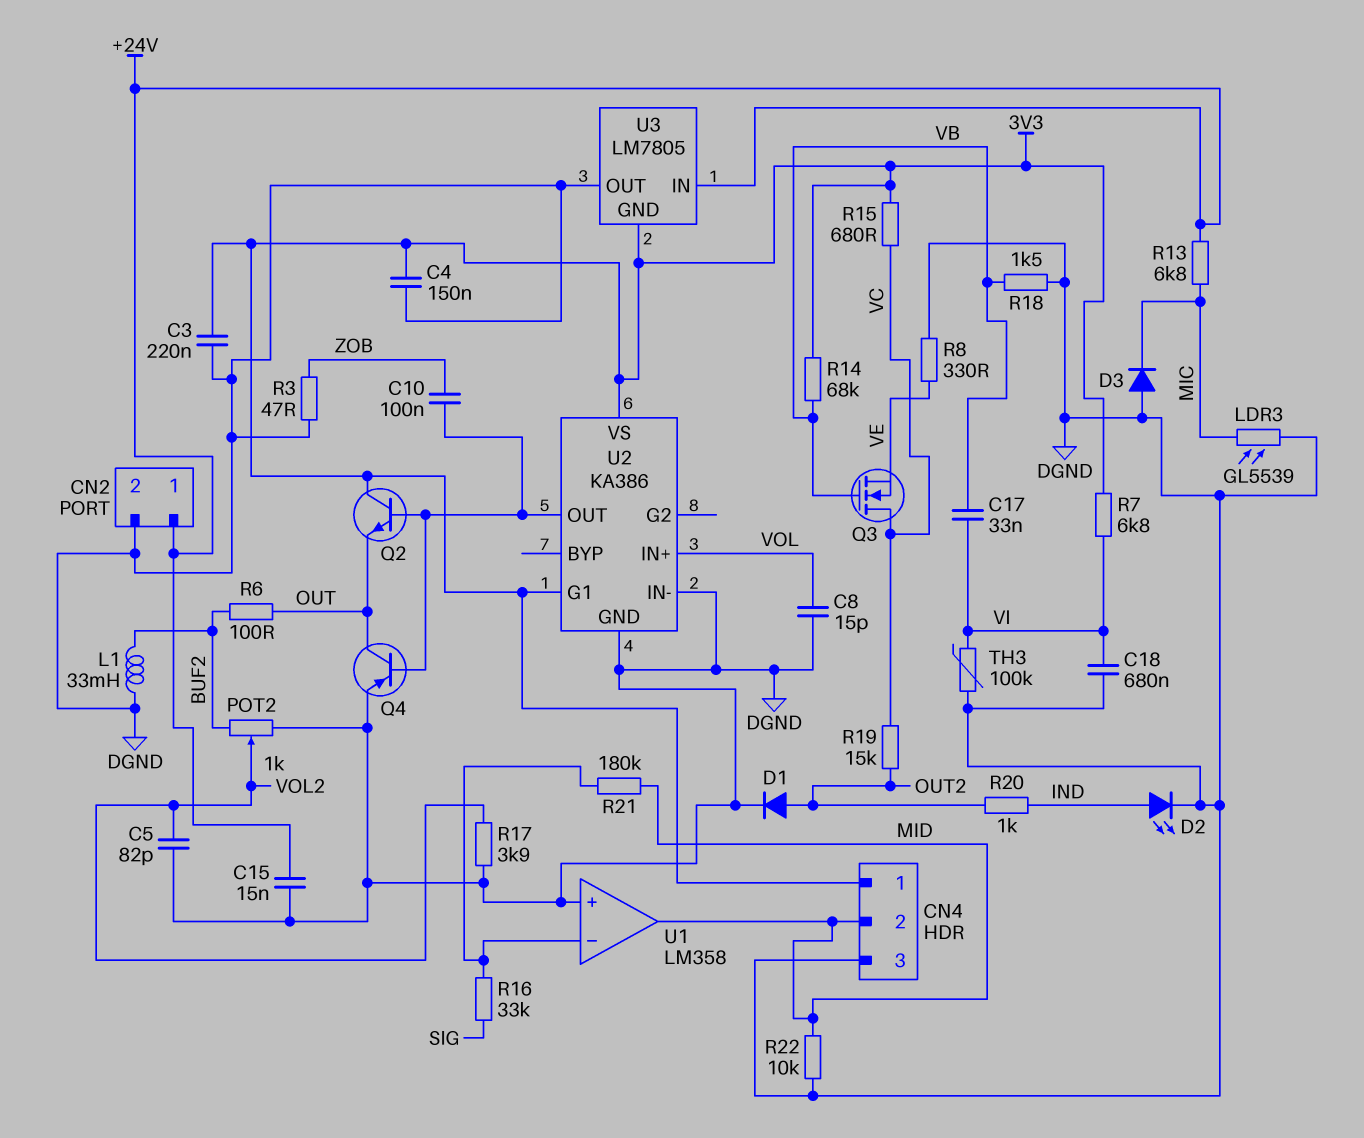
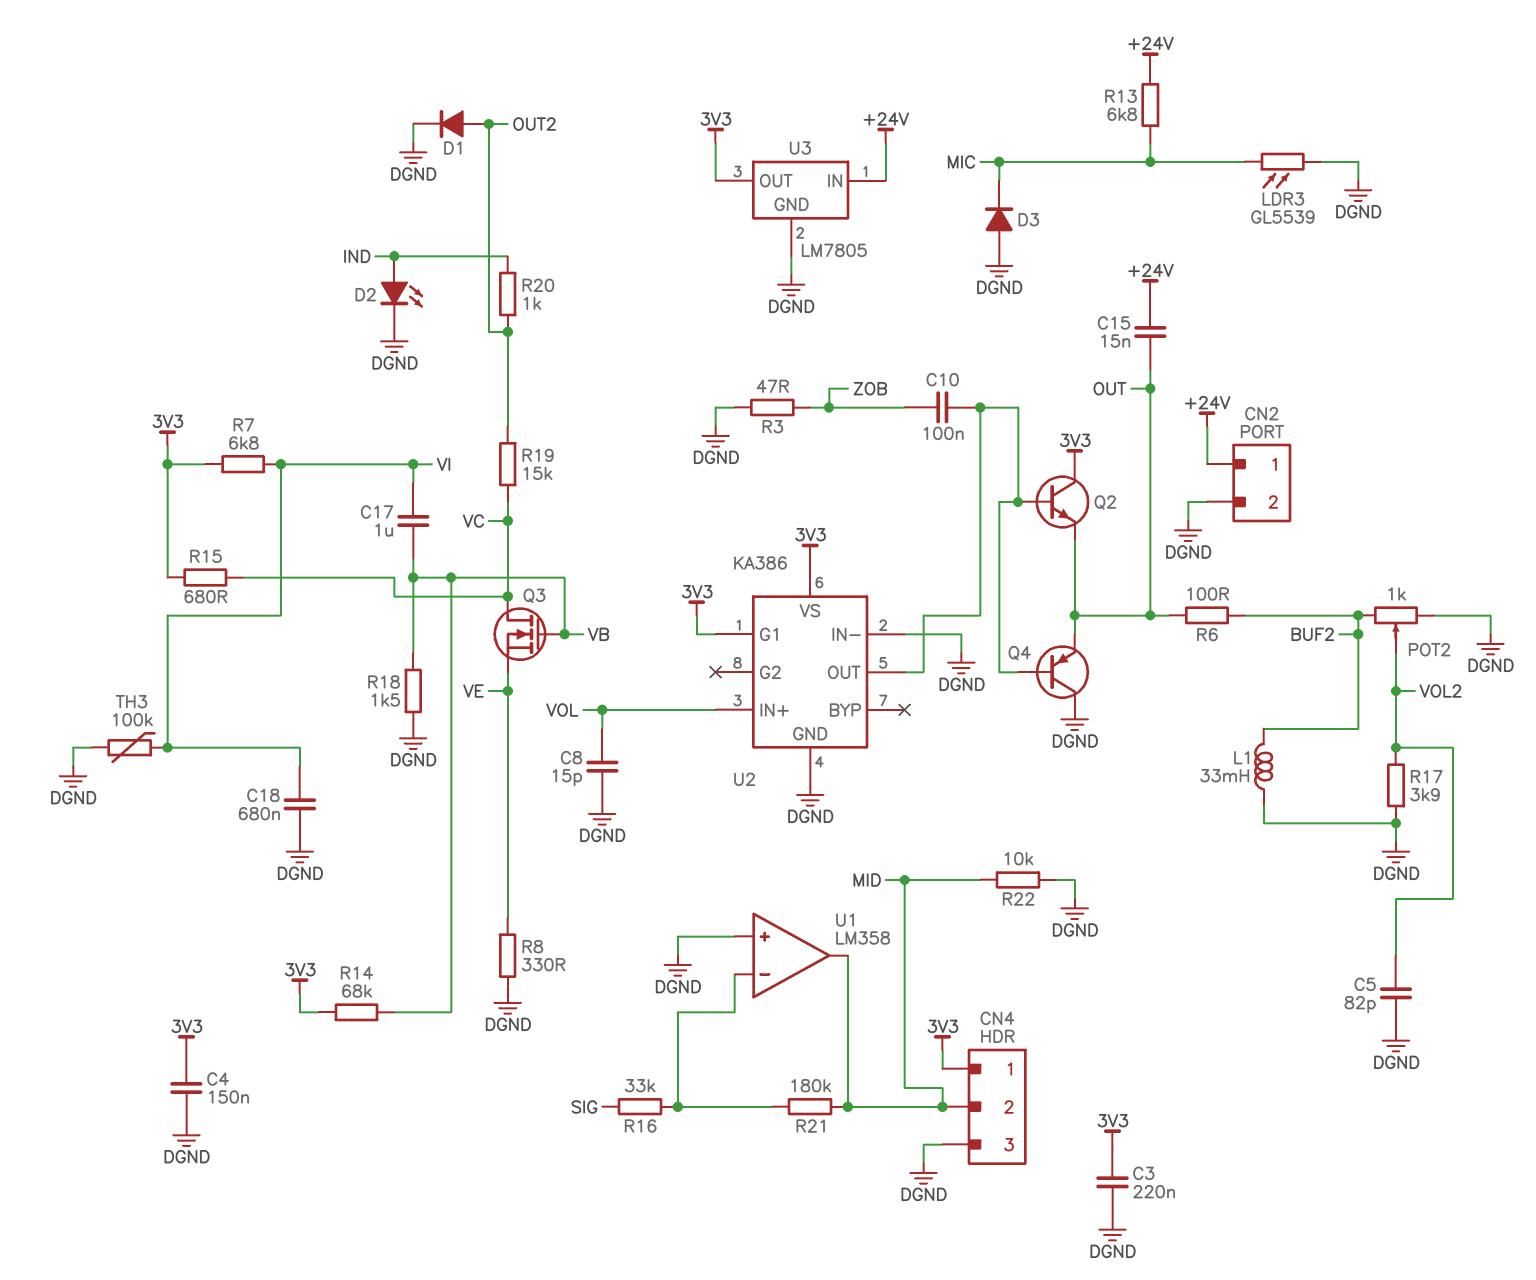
C15: 15nF (+24V, DGND) -> 15nF (+24V, OUT)
C17: 33nF (VB, VI) -> 1uF (VB, VI)
Q4: PNP (B U2/OUT, C OUT, E DGND) -> PNP (B U2/OUT, C DGND, E OUT)
U3 pin GND: 3V3 -> DGND
U3 pin OUT: DGND -> 3V3

